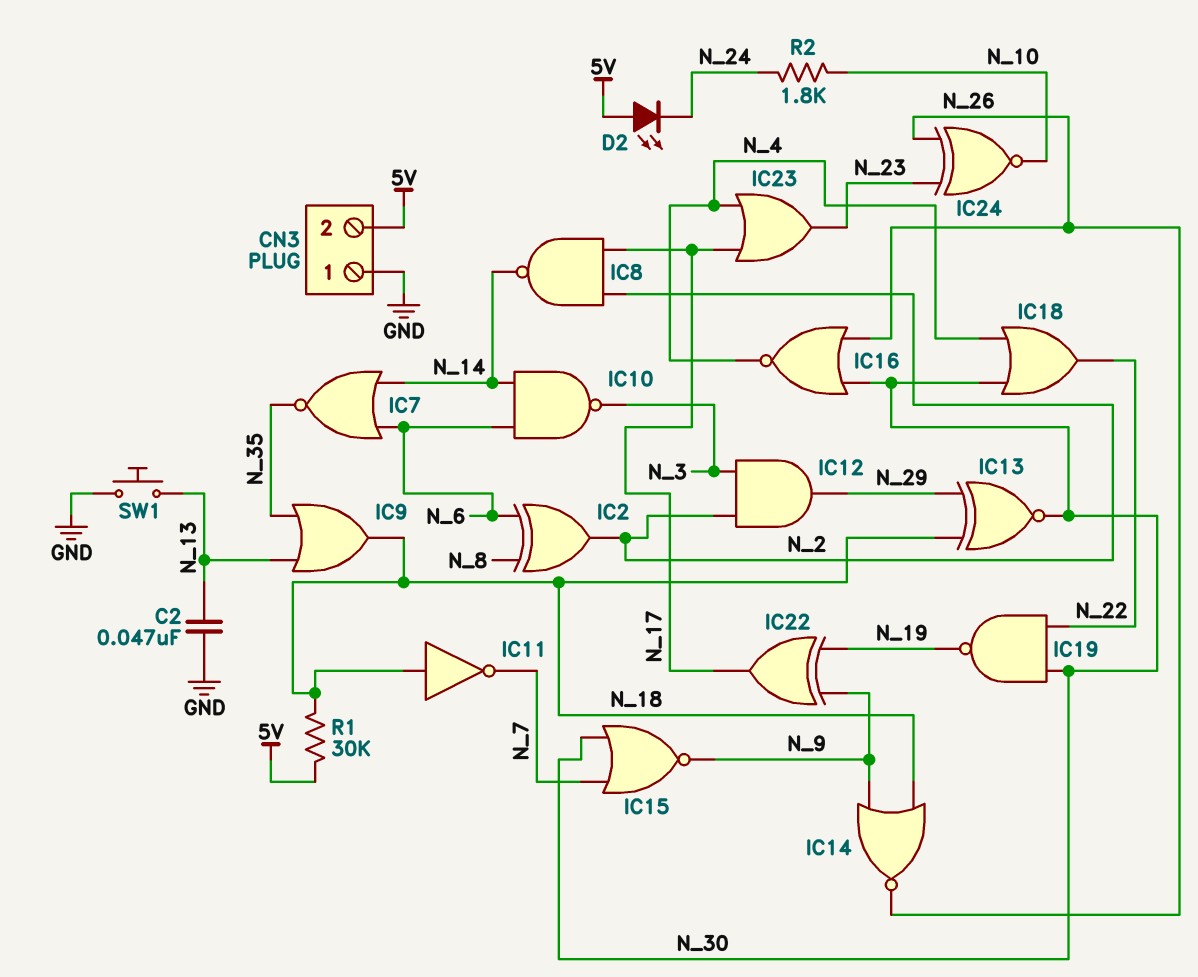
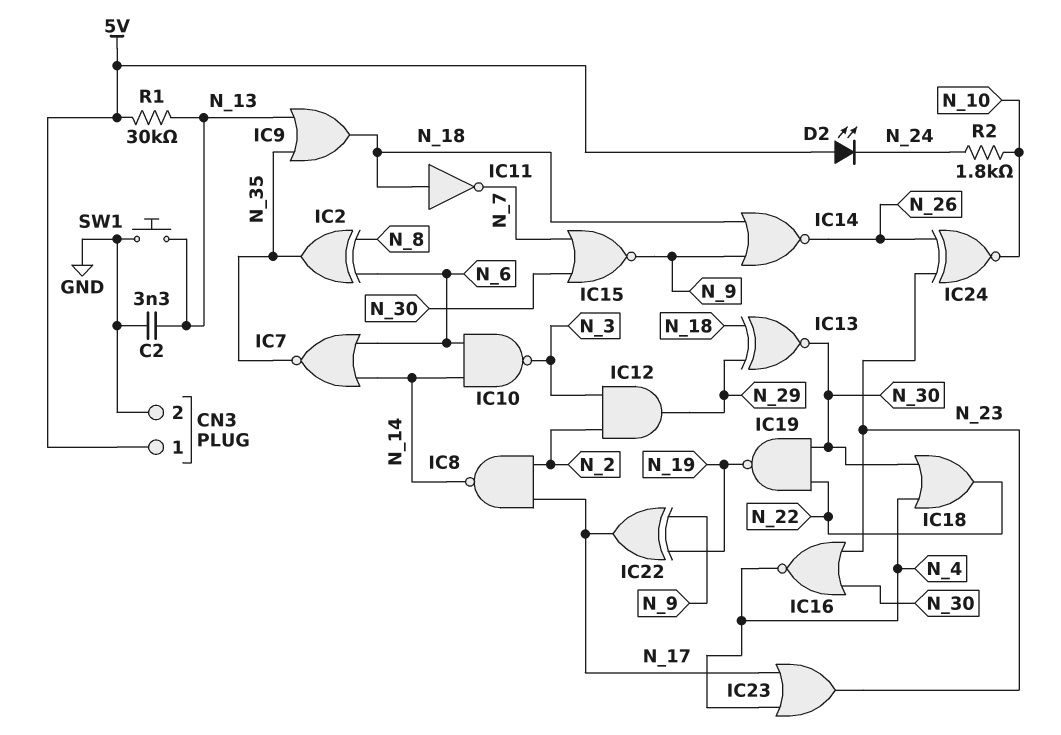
C2: 47nF (GND, N_13) -> 3.3nF (GND, N_13)
CN3 pin 1: GND -> 5V
CN3 pin 2: 5V -> GND
IC2: XOR (in N_6, in N_8, out N_2) -> XOR (in N_6, in N_8, out N_35)
IC16: NOR (in N_26, in N_30, out N_4) -> NOR (in N_23, in N_30, out N_4)
R1: 30k (5V, N_18) -> 30k (5V, N_13)

